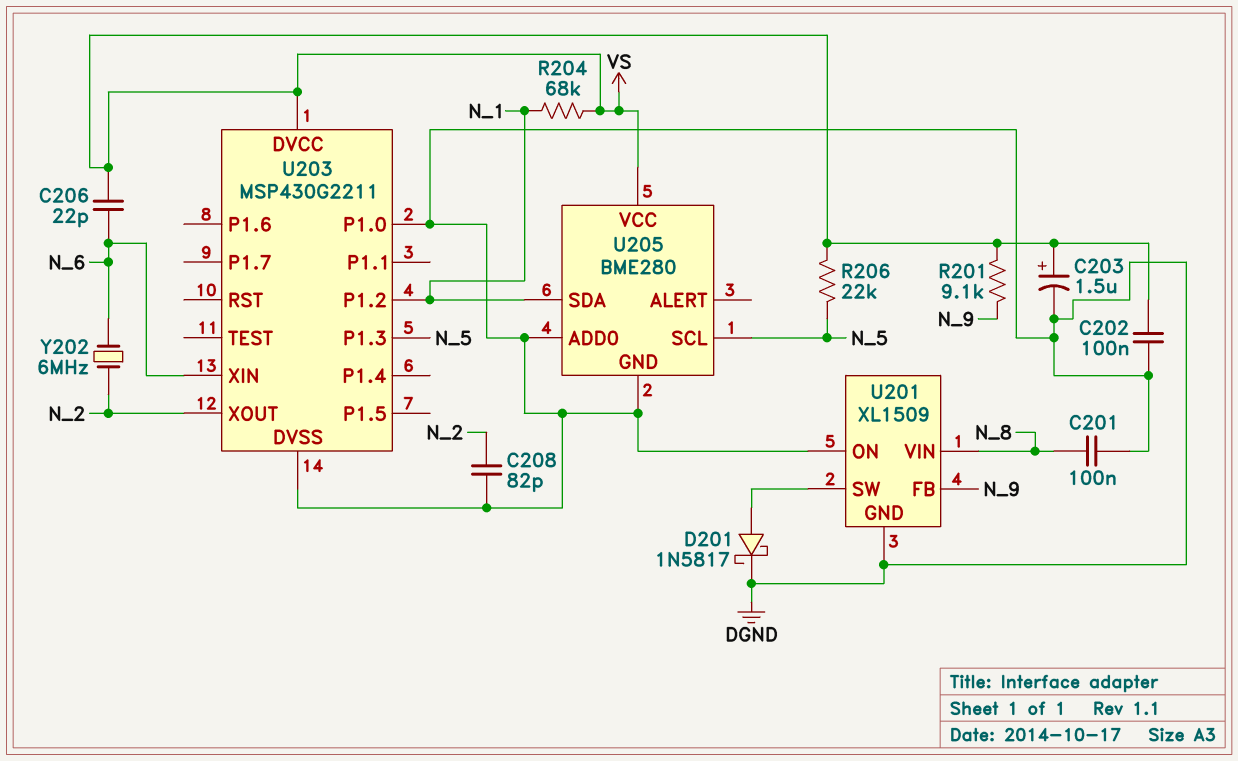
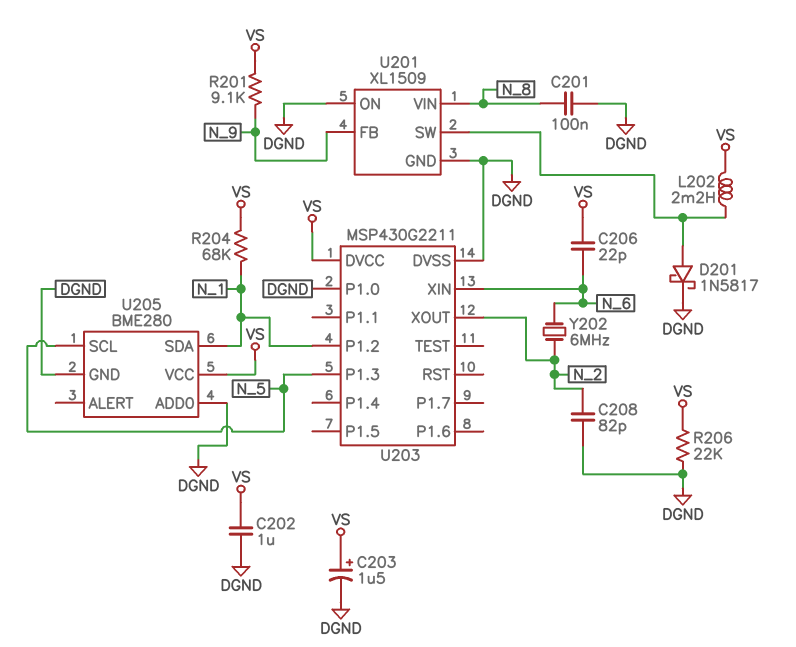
C202: 100nF (DGND, VS) -> 1uF (DGND, VS)
L202: none -> 2.2mH (U201/SW, VS)
R206: 22k (N_5, VS) -> 22k (DGND, VS)

